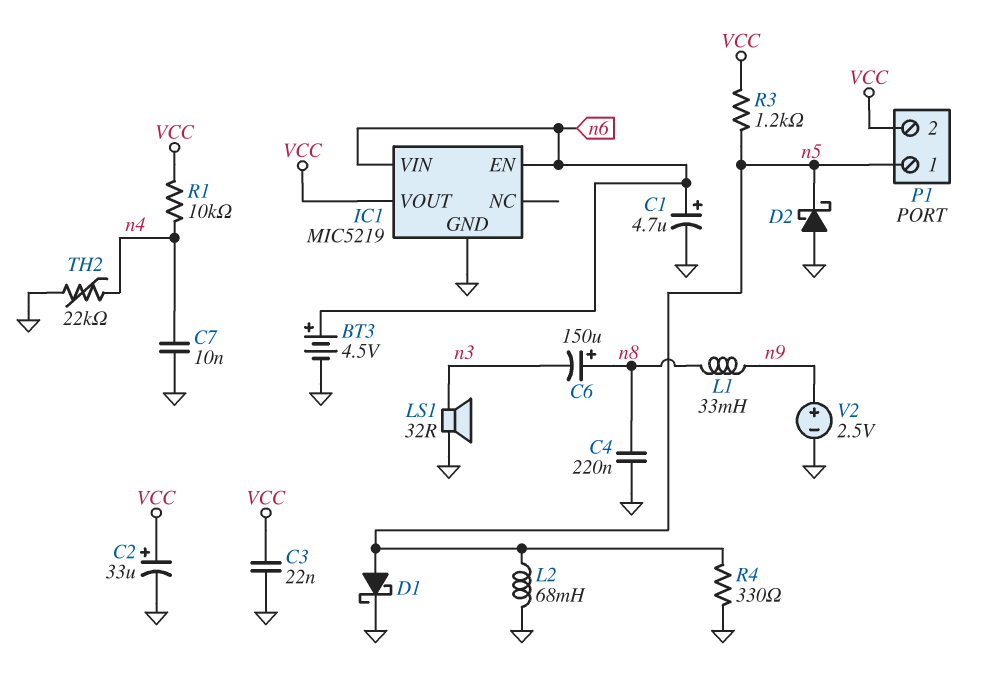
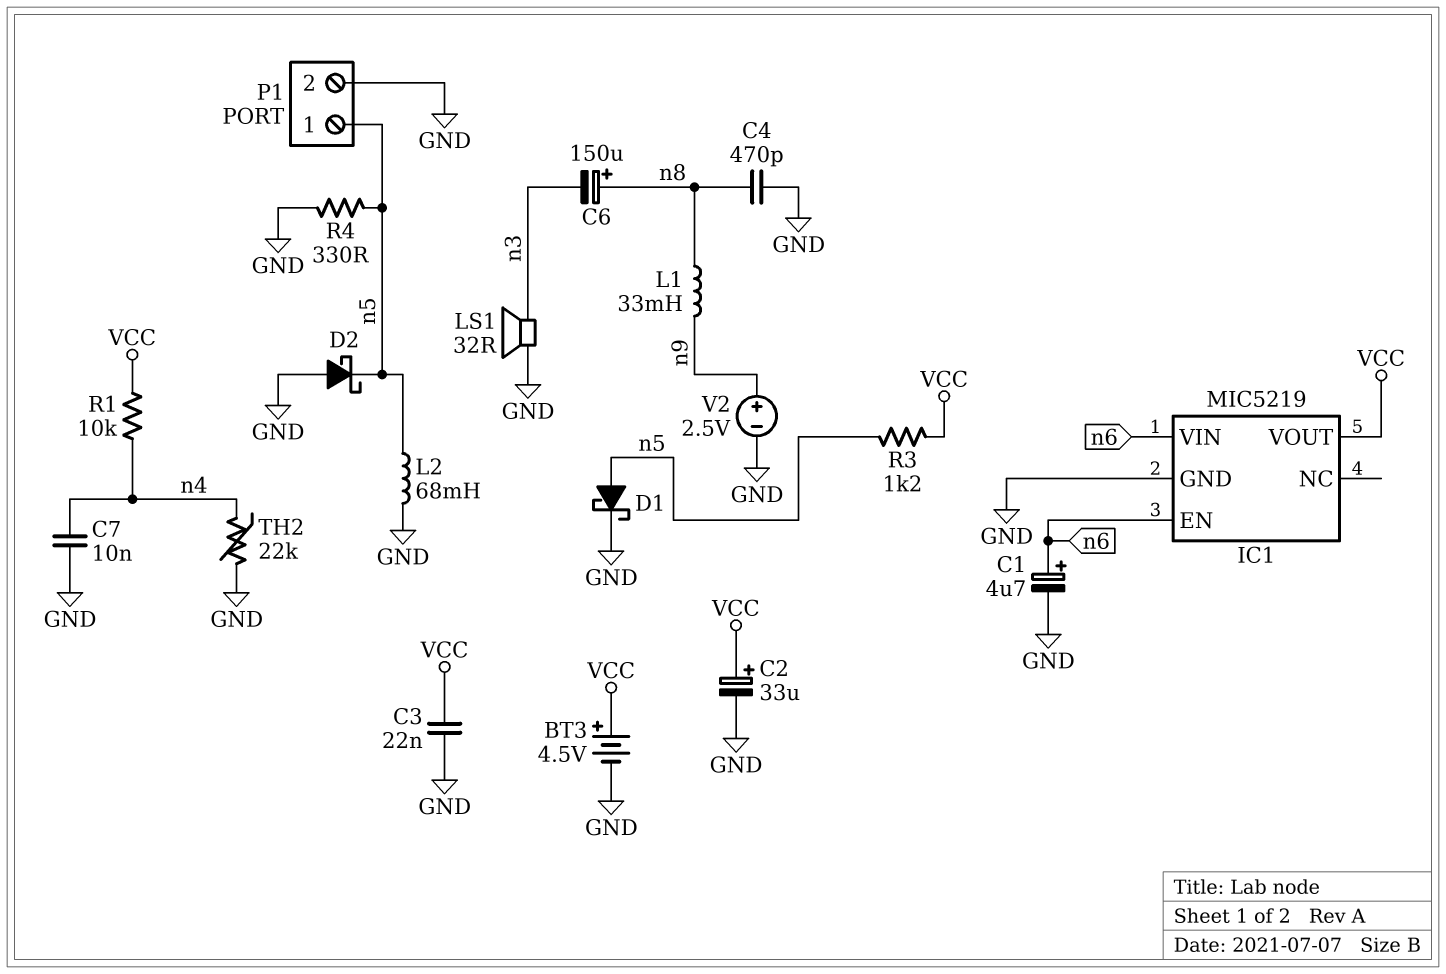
BT3: 4.5V (plus n6, minus GND) -> 4.5V (plus VCC, minus GND)
C4: 220nF (GND, n8) -> 470pF (GND, n8)
P1 pin 2: VCC -> GND

